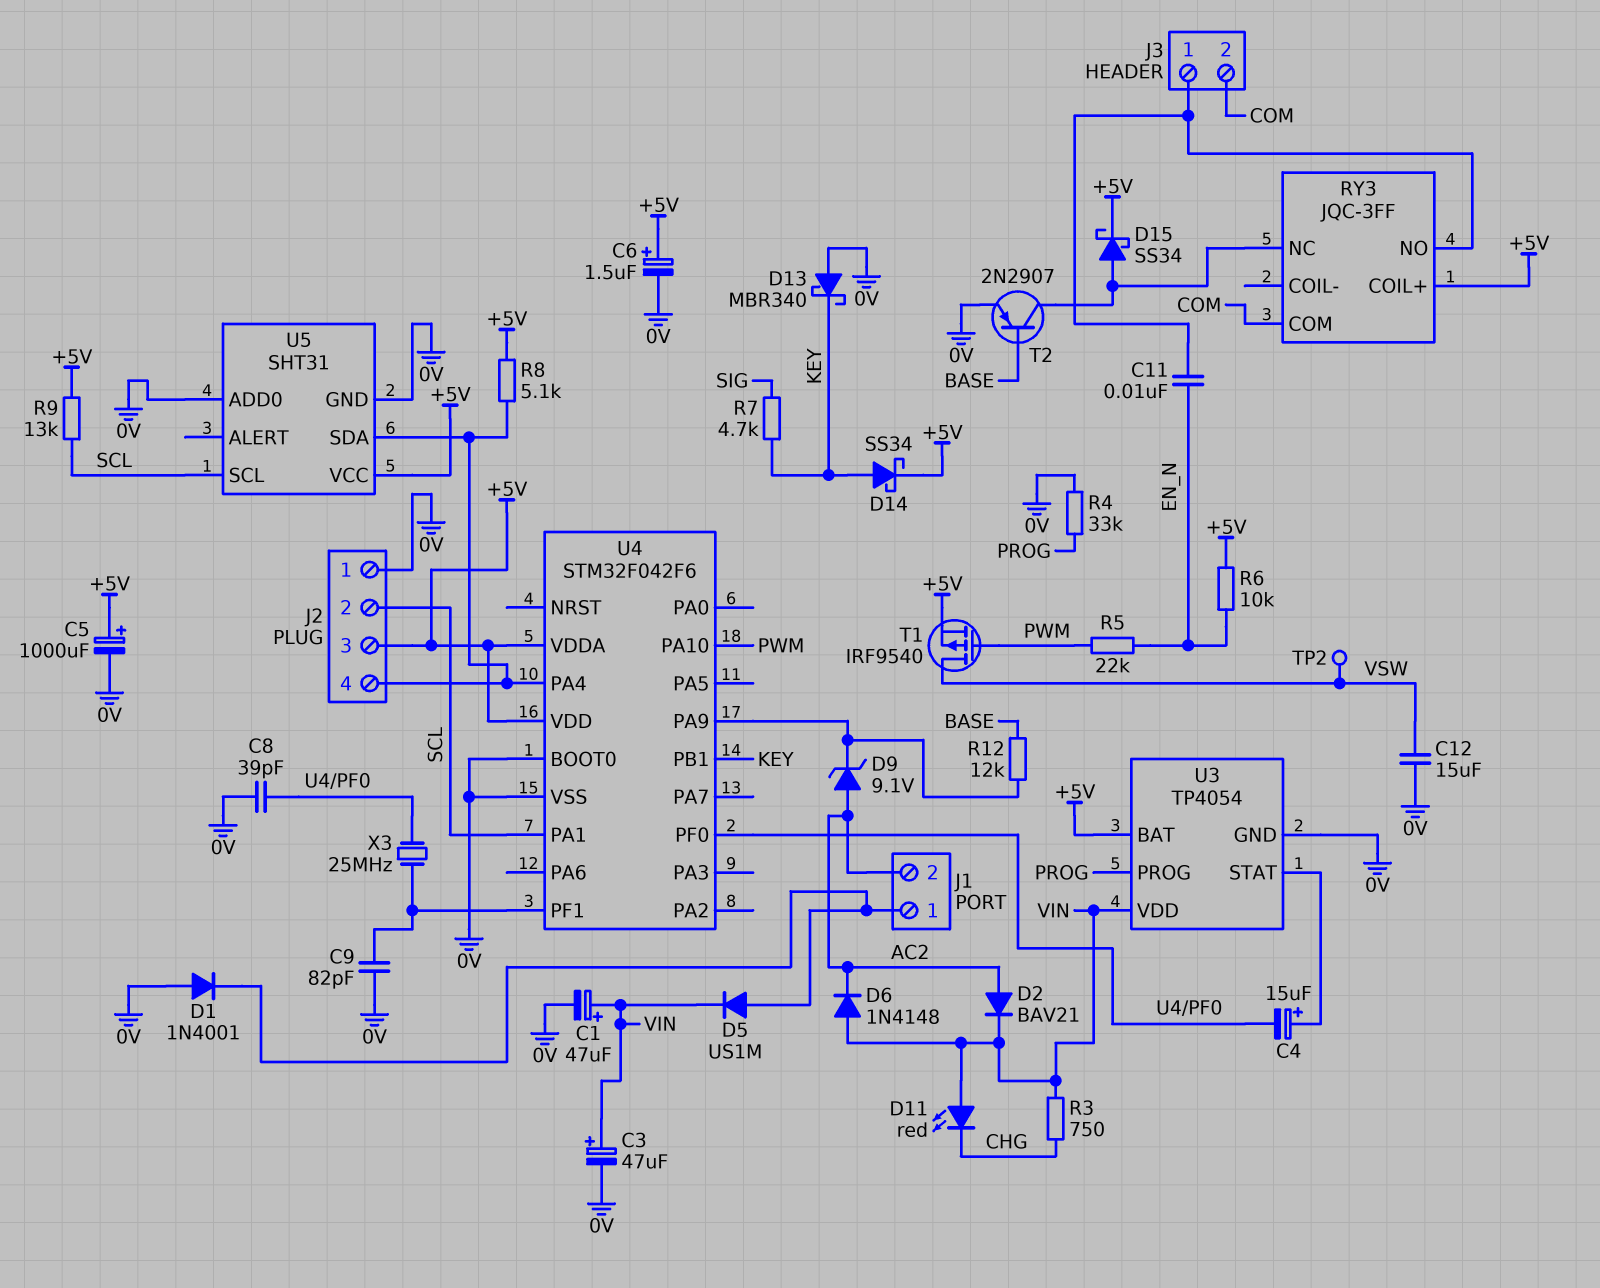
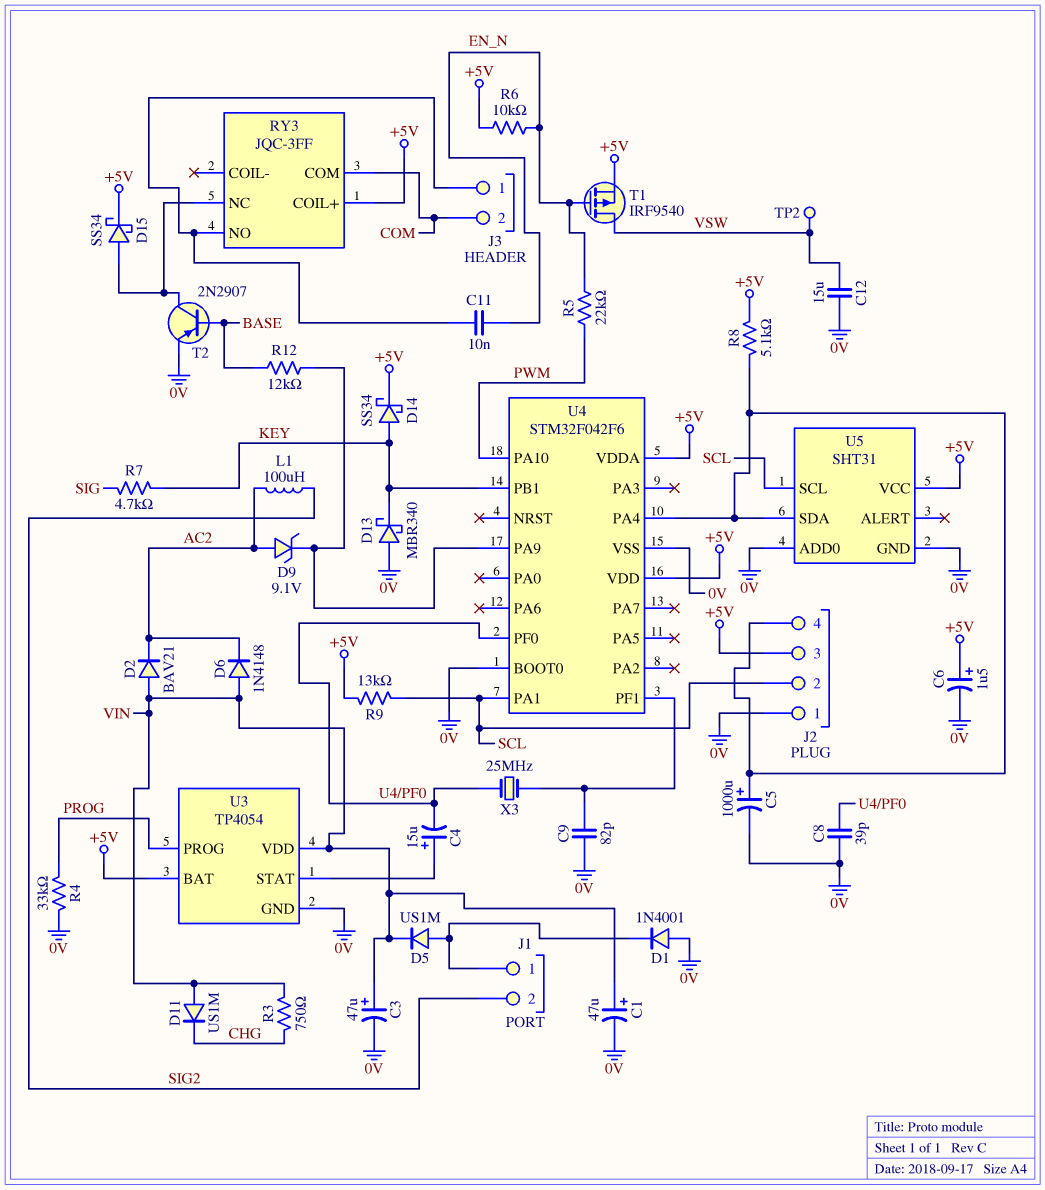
C5: 1000uF (plus +5V, minus 0V) -> 1000uF (plus J2/4, minus 0V)
D2: diode BAV21 (A AC2, K VIN) -> diode BAV21 (A VIN, K AC2)
D11: LED red (A VIN, K CHG) -> diode US1M (A VIN, K CHG)
J1 pin 2: AC2 -> SIG2
L1: none -> 100uH (AC2, SIG2)
T1: PMOS IRF9540 (G PWM, D VSW, S +5V) -> PMOS IRF9540 (G EN_N, D VSW, S +5V)

